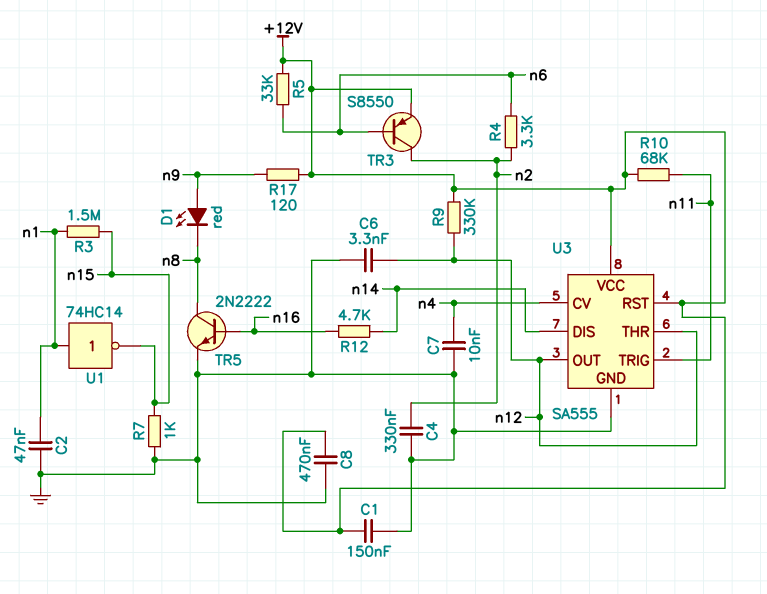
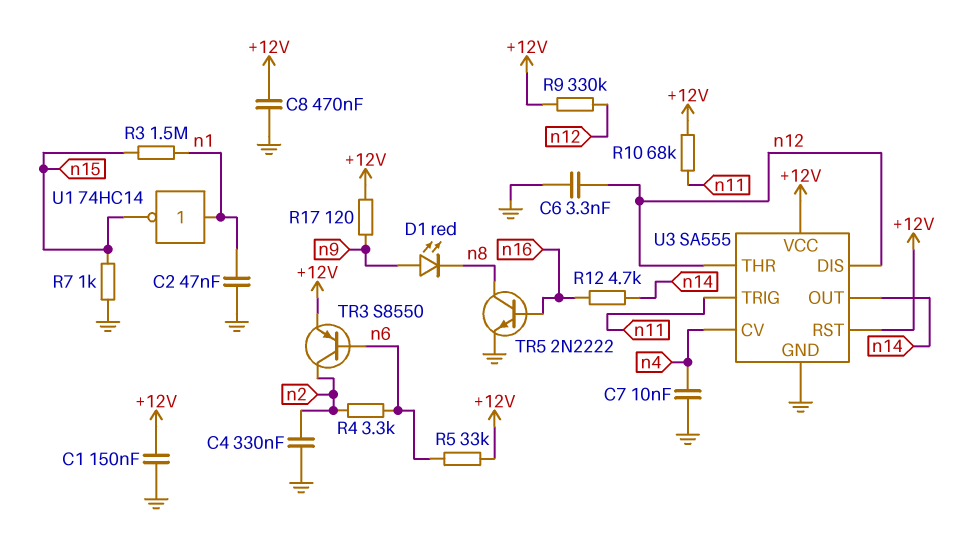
U3 pin DIS: n14 -> n12
U3 pin OUT: n12 -> n14

